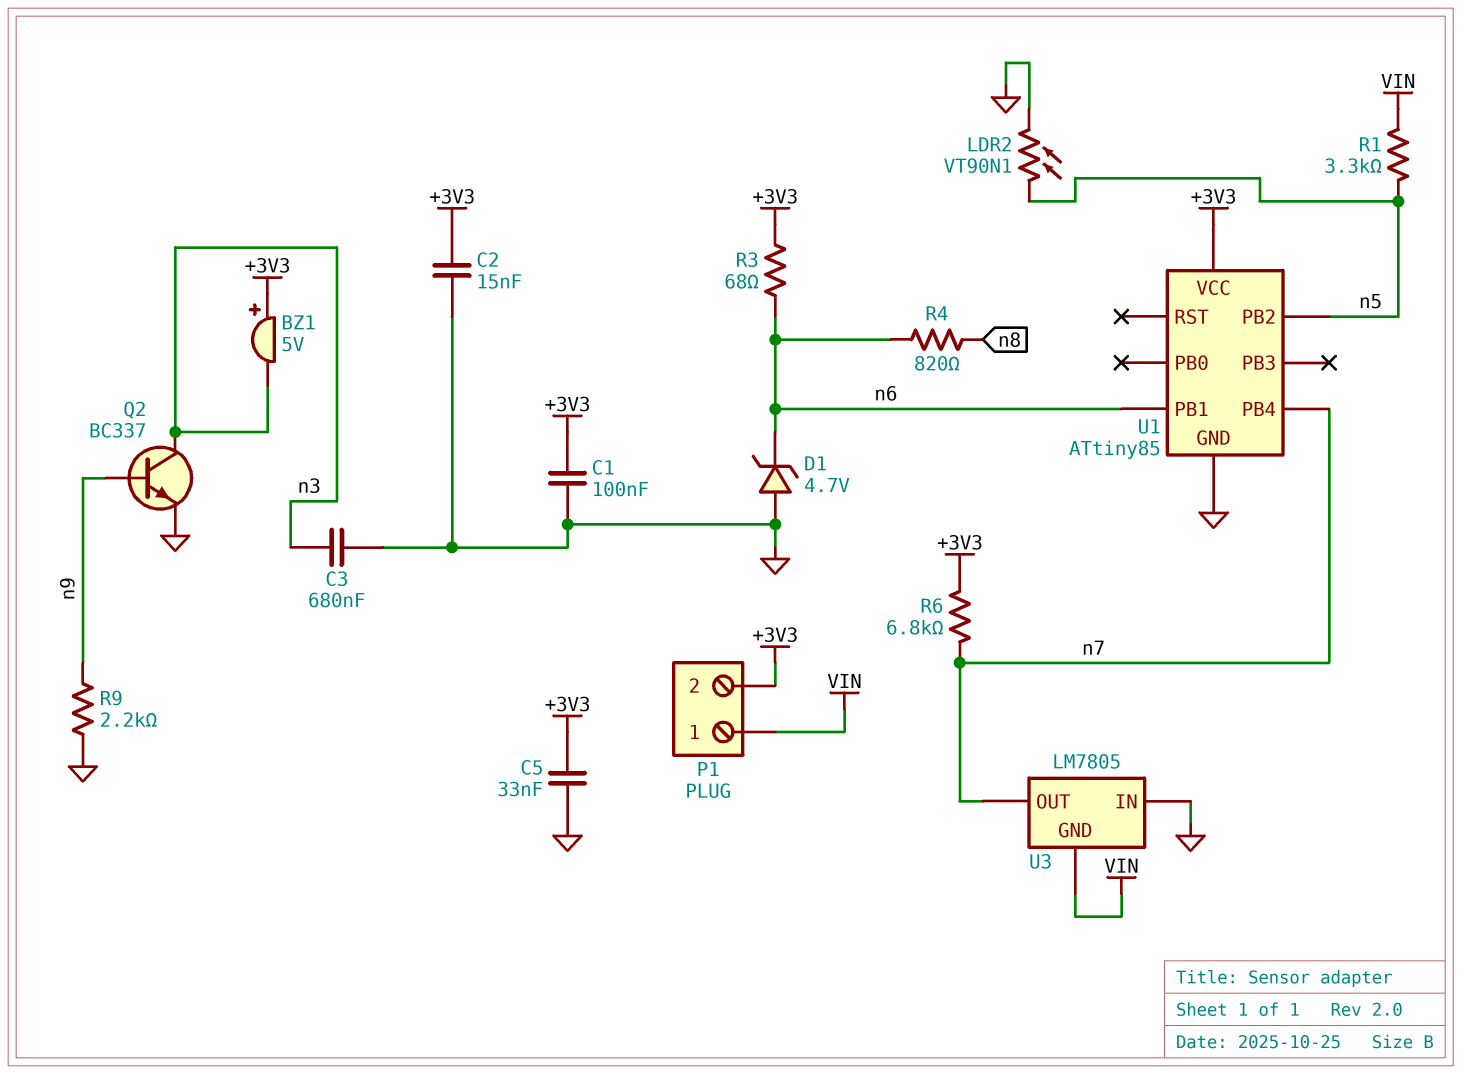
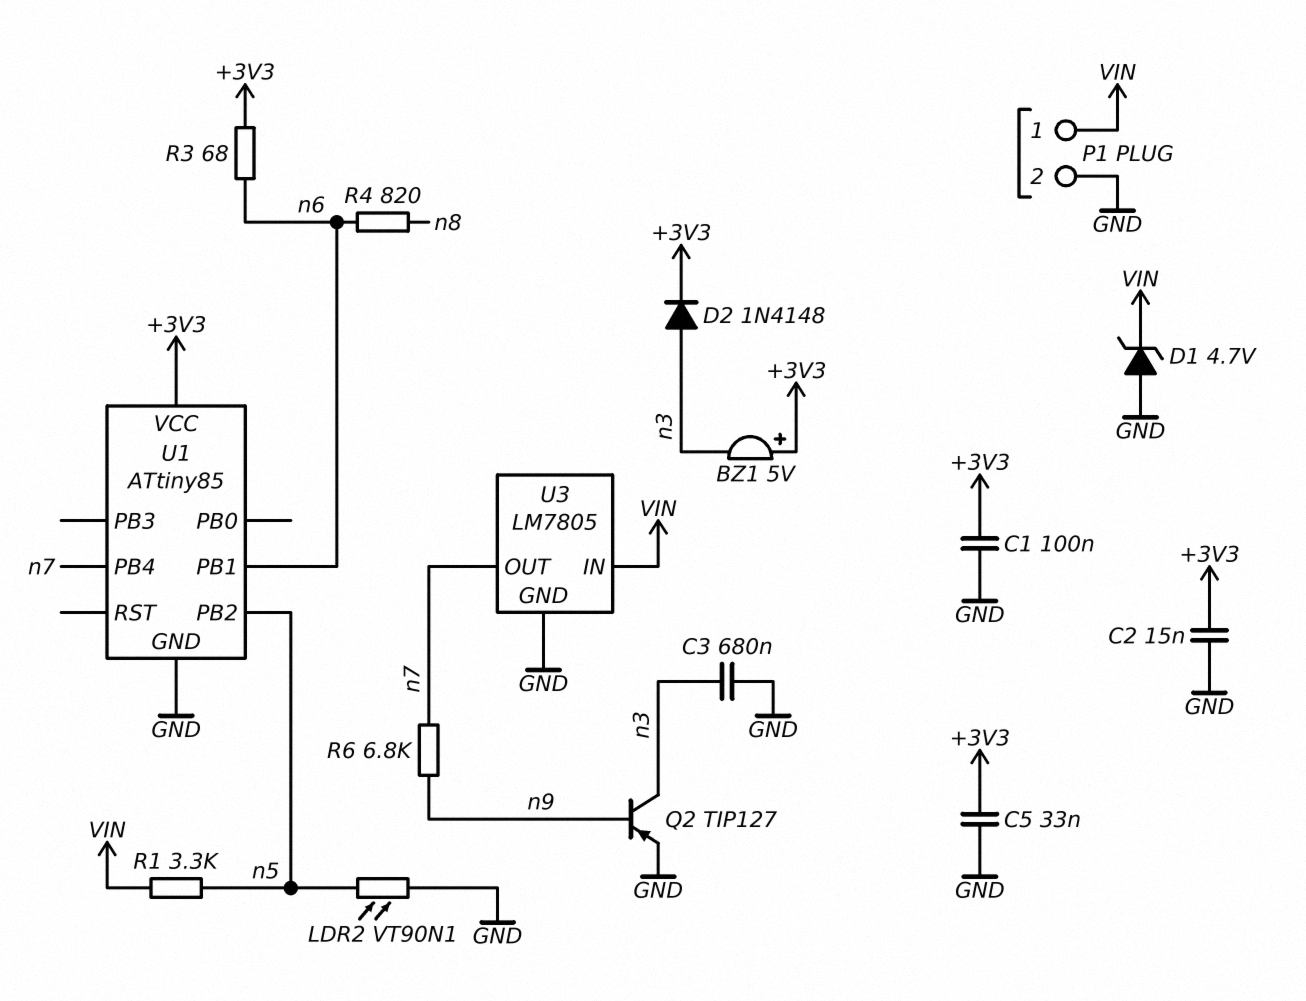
D1: zener 4.7V (A GND, K n6) -> zener 4.7V (A GND, K VIN)
D2: none -> diode 1N4148 (A n3, K +3V3)
P1 pin 2: +3V3 -> GND
Q2: NPN BC337 (B n9, C n3, E GND) -> PNP TIP127 (B n9, C n3, E GND)
R6: 6.8k (+3V3, n7) -> 6.8k (n7, n9)
R9: 2.2k (GND, n9) -> none
U3 pin GND: VIN -> GND
U3 pin IN: GND -> VIN

